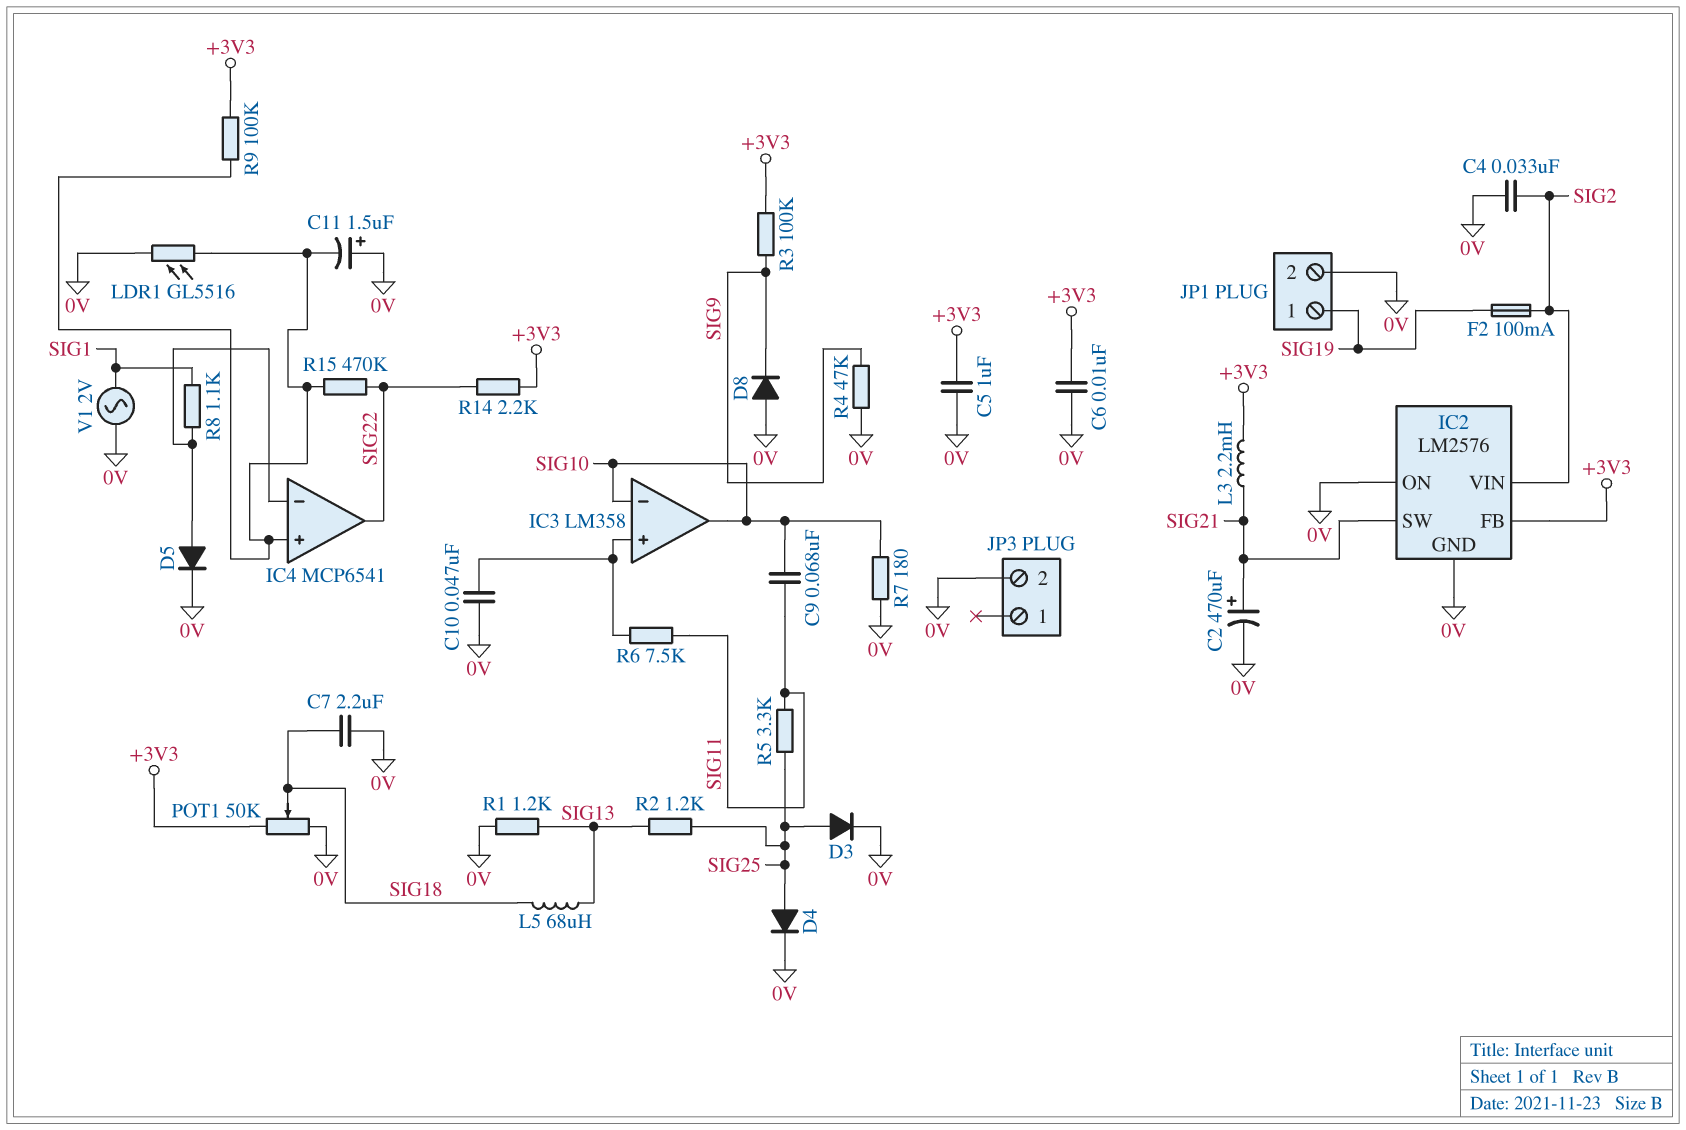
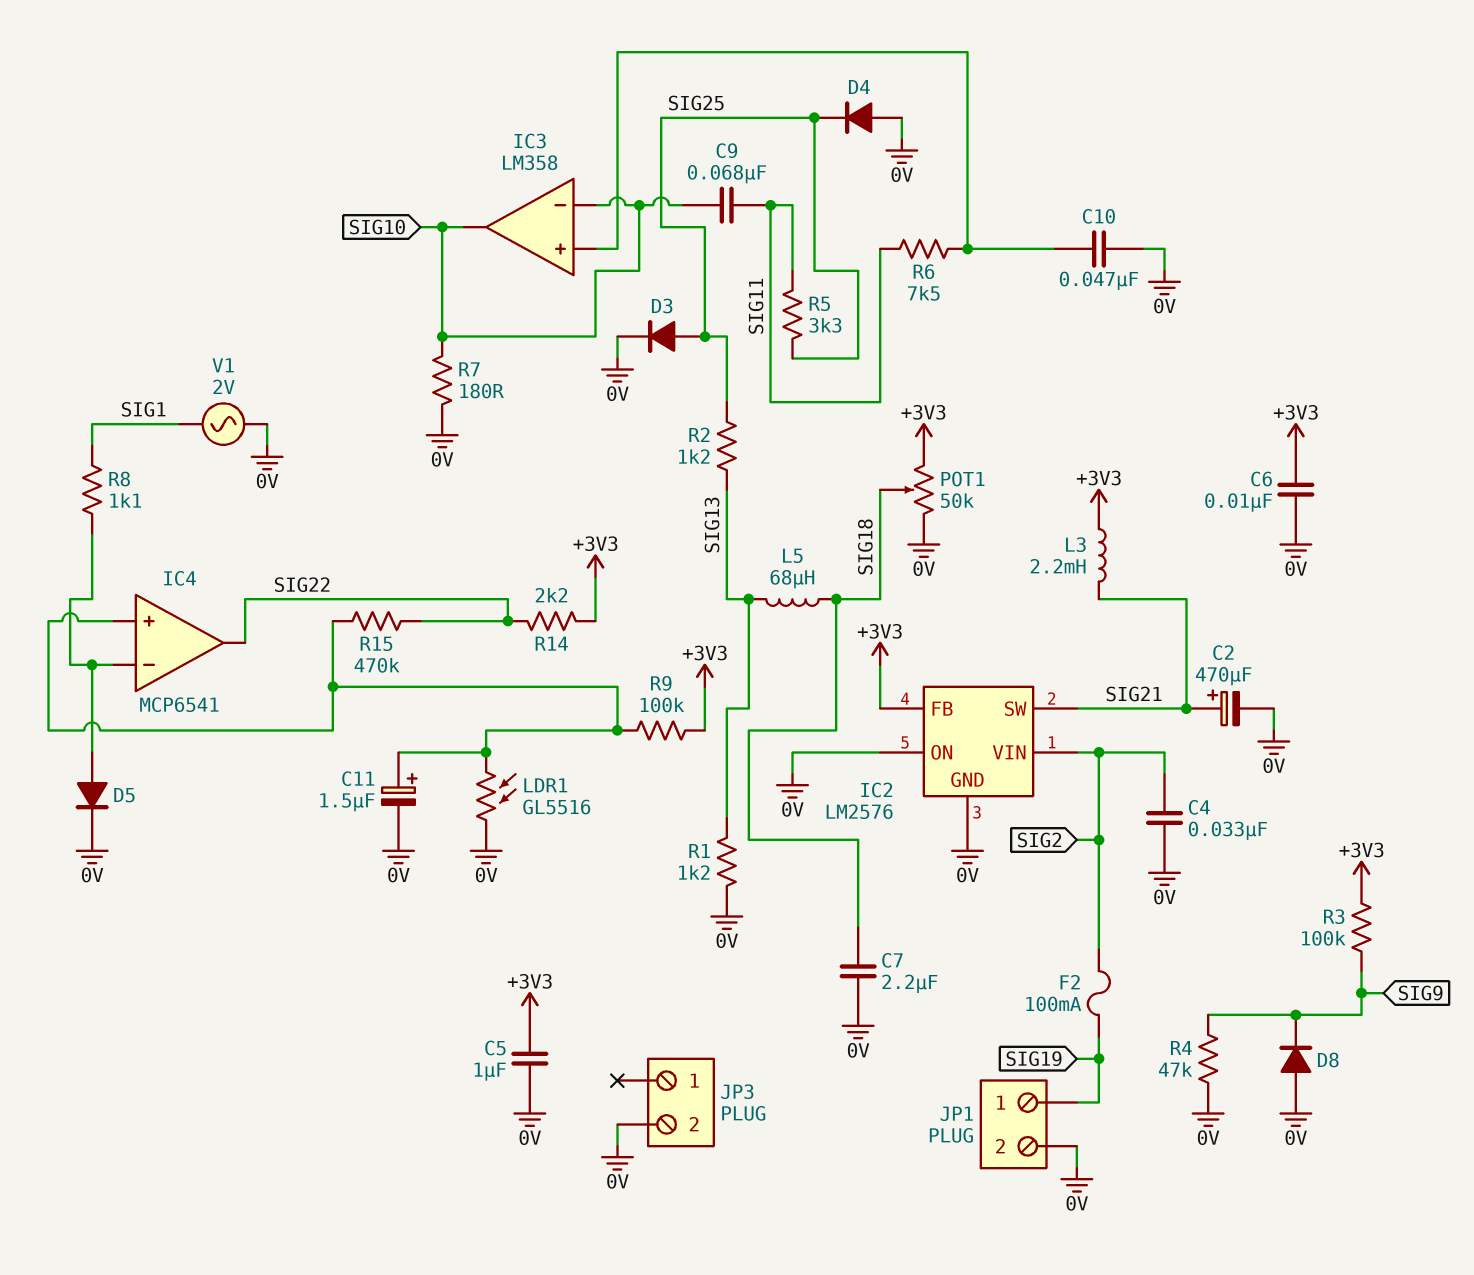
C11: 1.5uF (plus 0V, minus IC4/in+) -> 1.5uF (plus IC4/in+, minus 0V)
D4: diode (A SIG25, K 0V) -> diode (A 0V, K SIG25)

